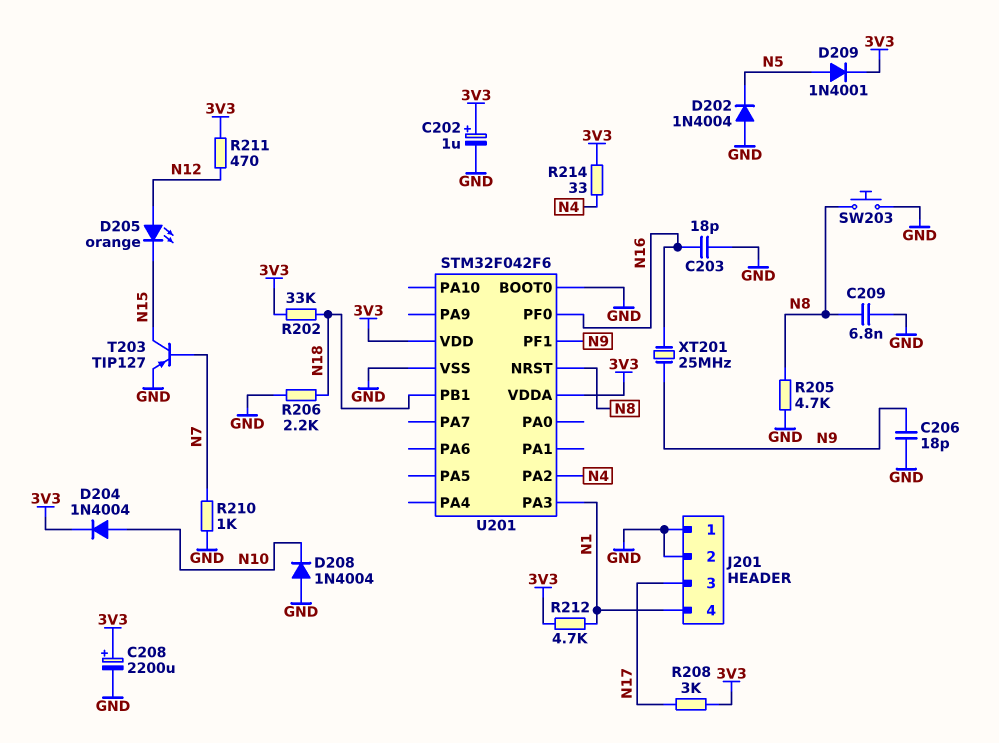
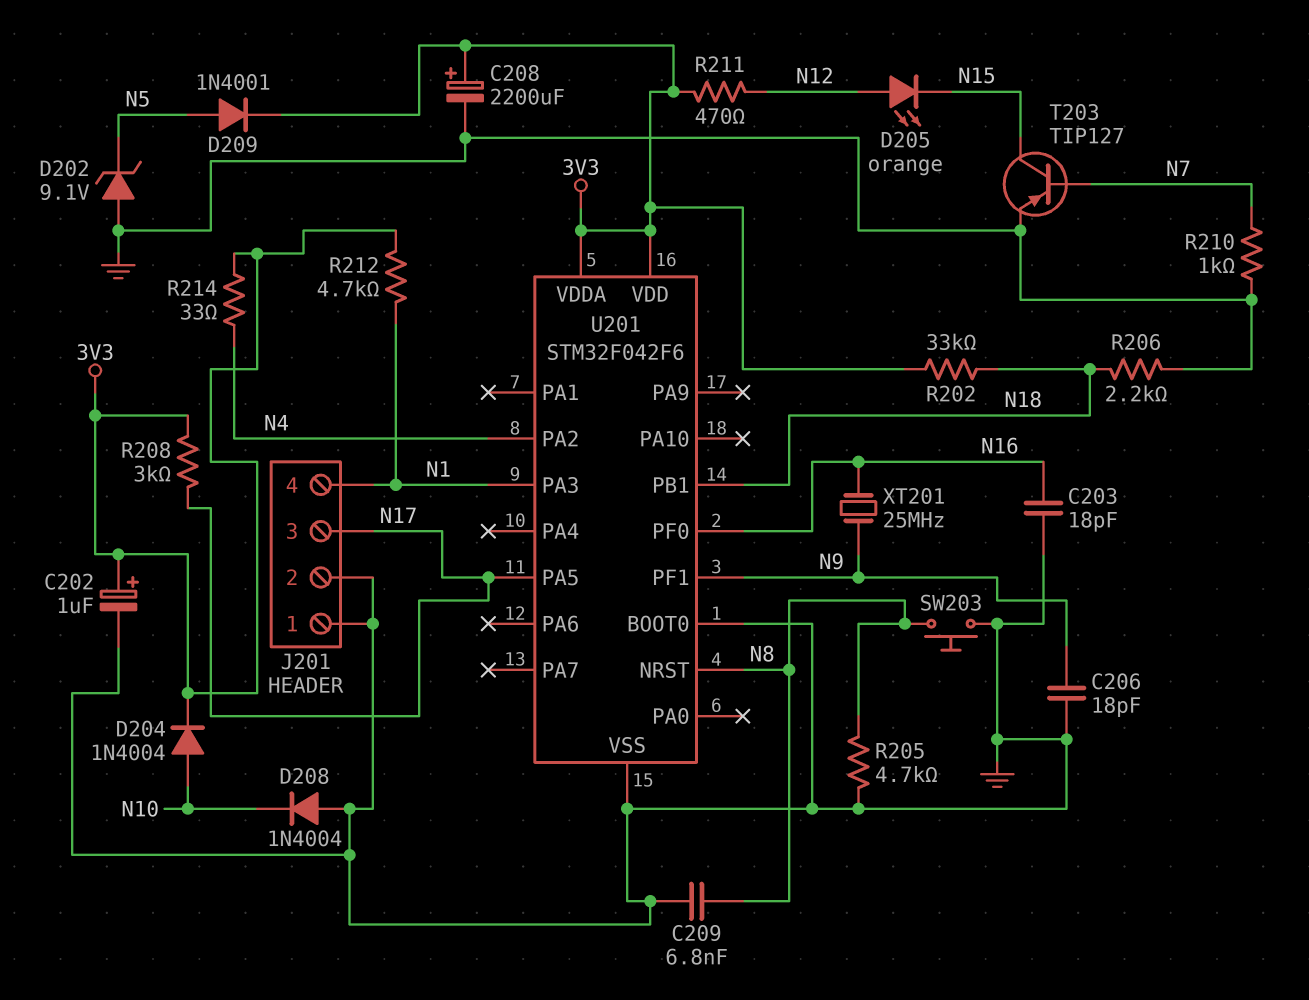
D202: diode 1N4004 (A GND, K N5) -> zener 9.1V (A GND, K N5)
U201 pin PA5: none -> N17

